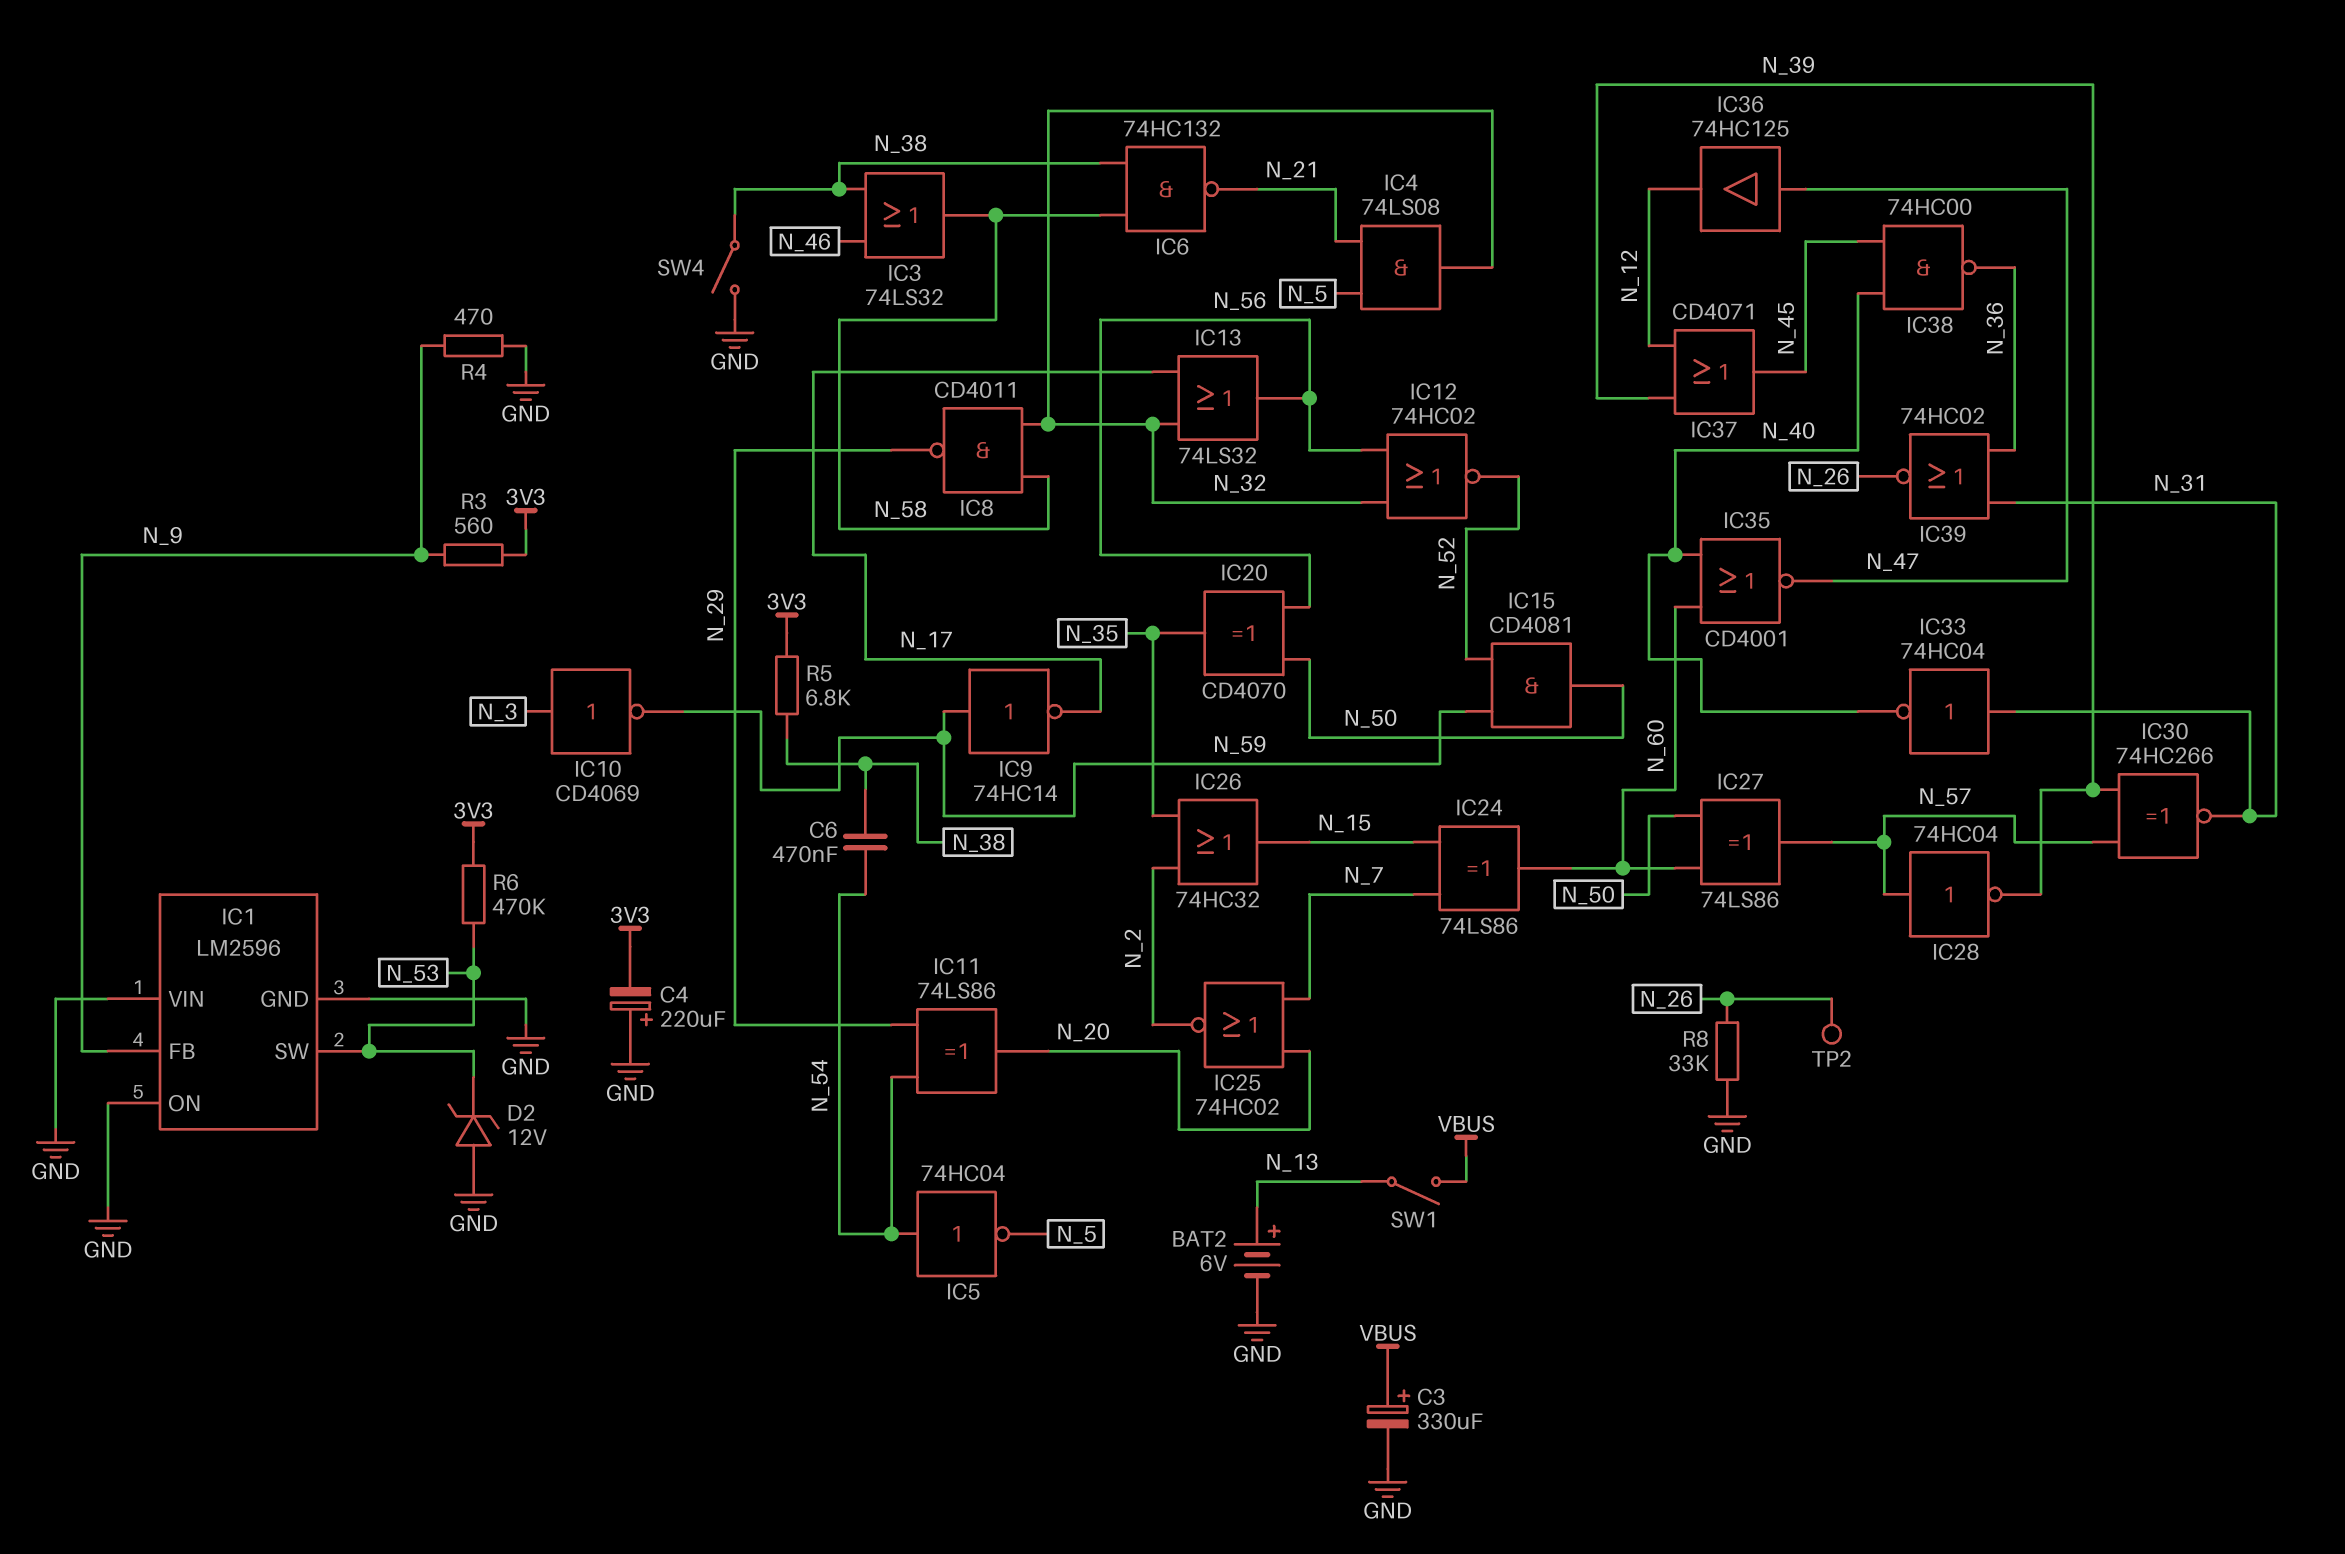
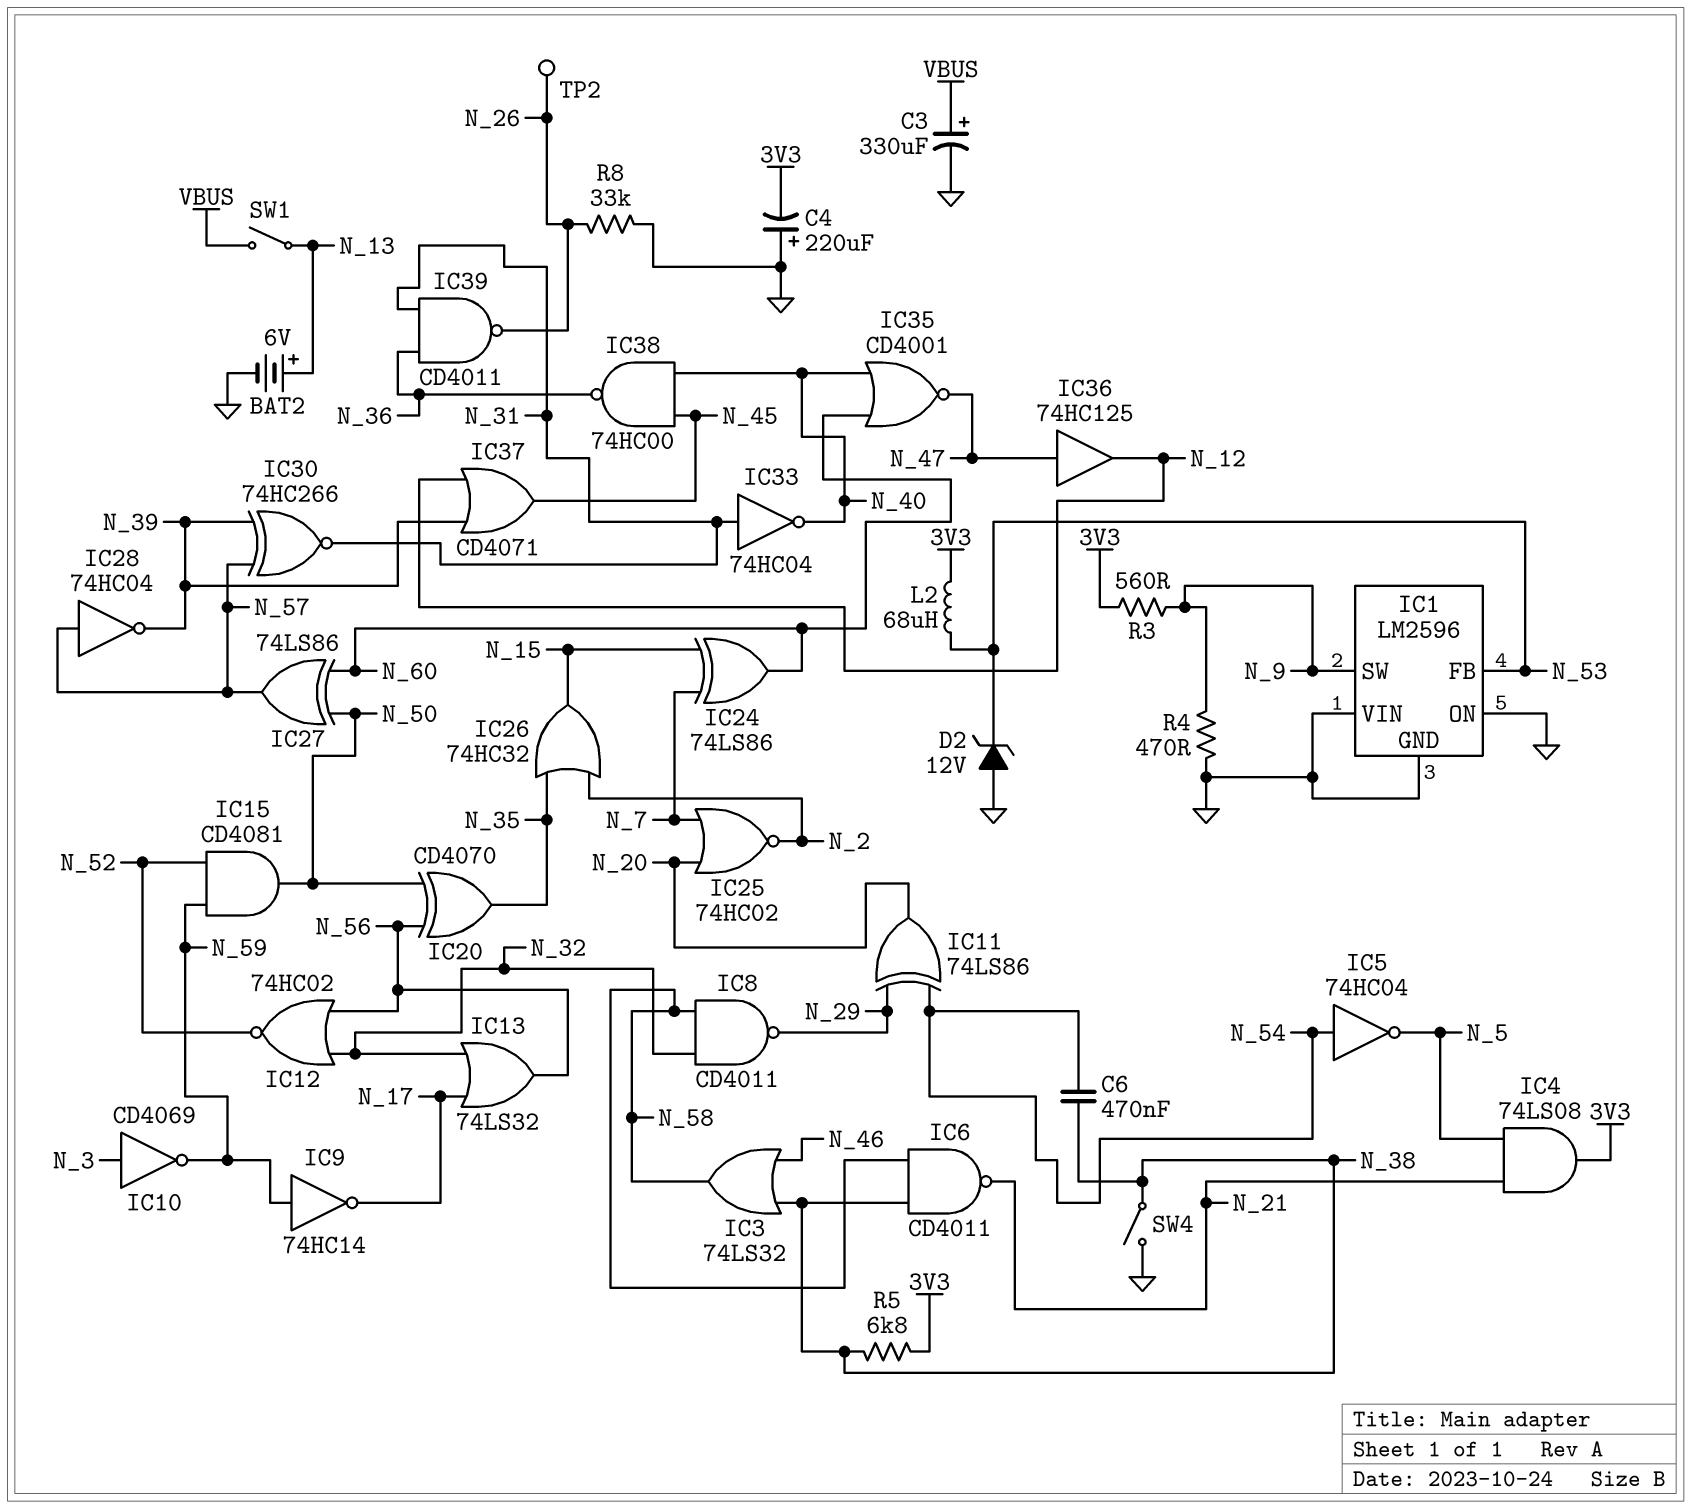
IC1 pin FB: N_9 -> N_53
IC1 pin SW: N_53 -> N_9
IC4: AND 74LS08 (in N_5, in N_21, out N_32) -> AND 74LS08 (in N_5, in N_21, out 3V3)
IC6: NAND 74HC132 (in N_38, in N_58, out N_21) -> NAND CD4011 (in N_38, in N_58, out N_21)
IC39: NOR 74HC02 (in N_31, in N_36, out N_26) -> NAND CD4011 (in N_31, in N_36, out N_26)
L2: none -> 68uH (3V3, N_53)
R6: 470k (3V3, N_53) -> none

